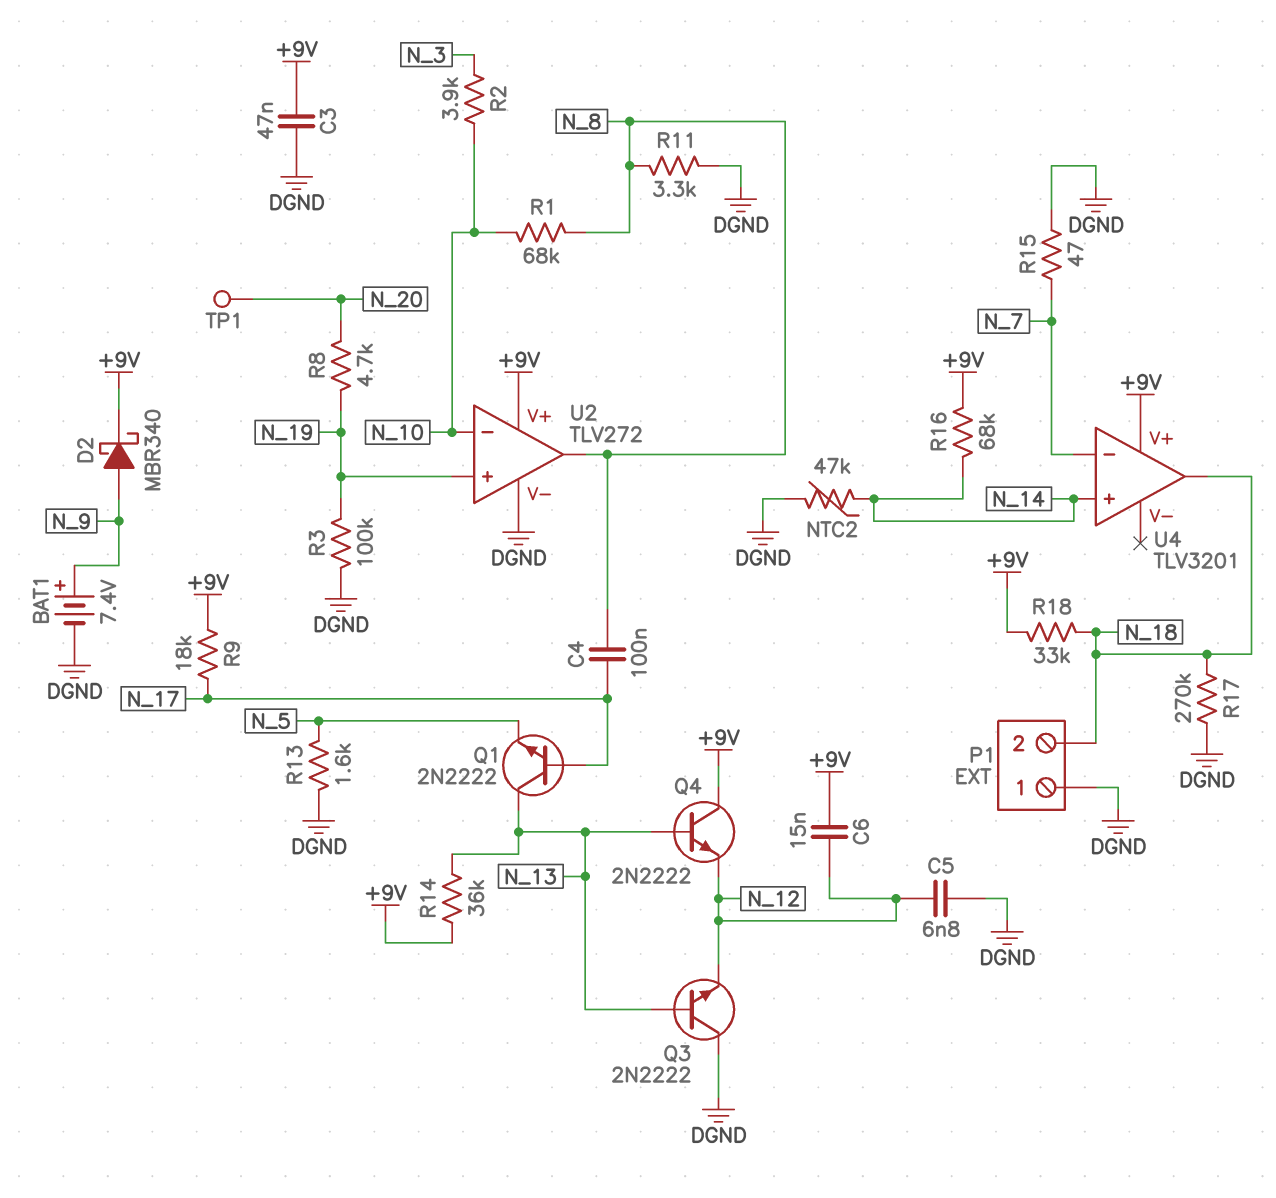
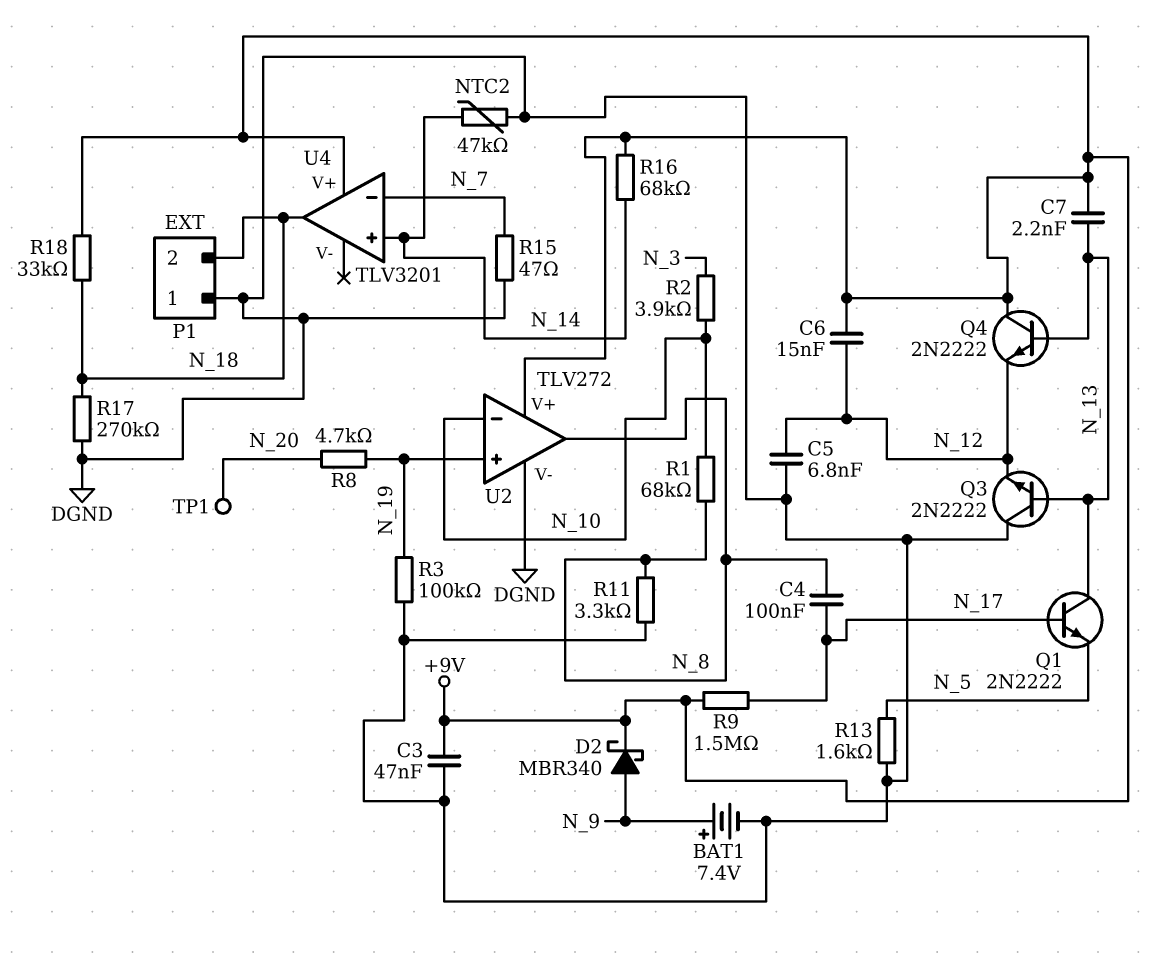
C7: none -> 2.2nF (+9V, N_13)
R9: 18k (+9V, N_17) -> 1.5M (+9V, N_17)
R14: 36k (+9V, N_13) -> none

